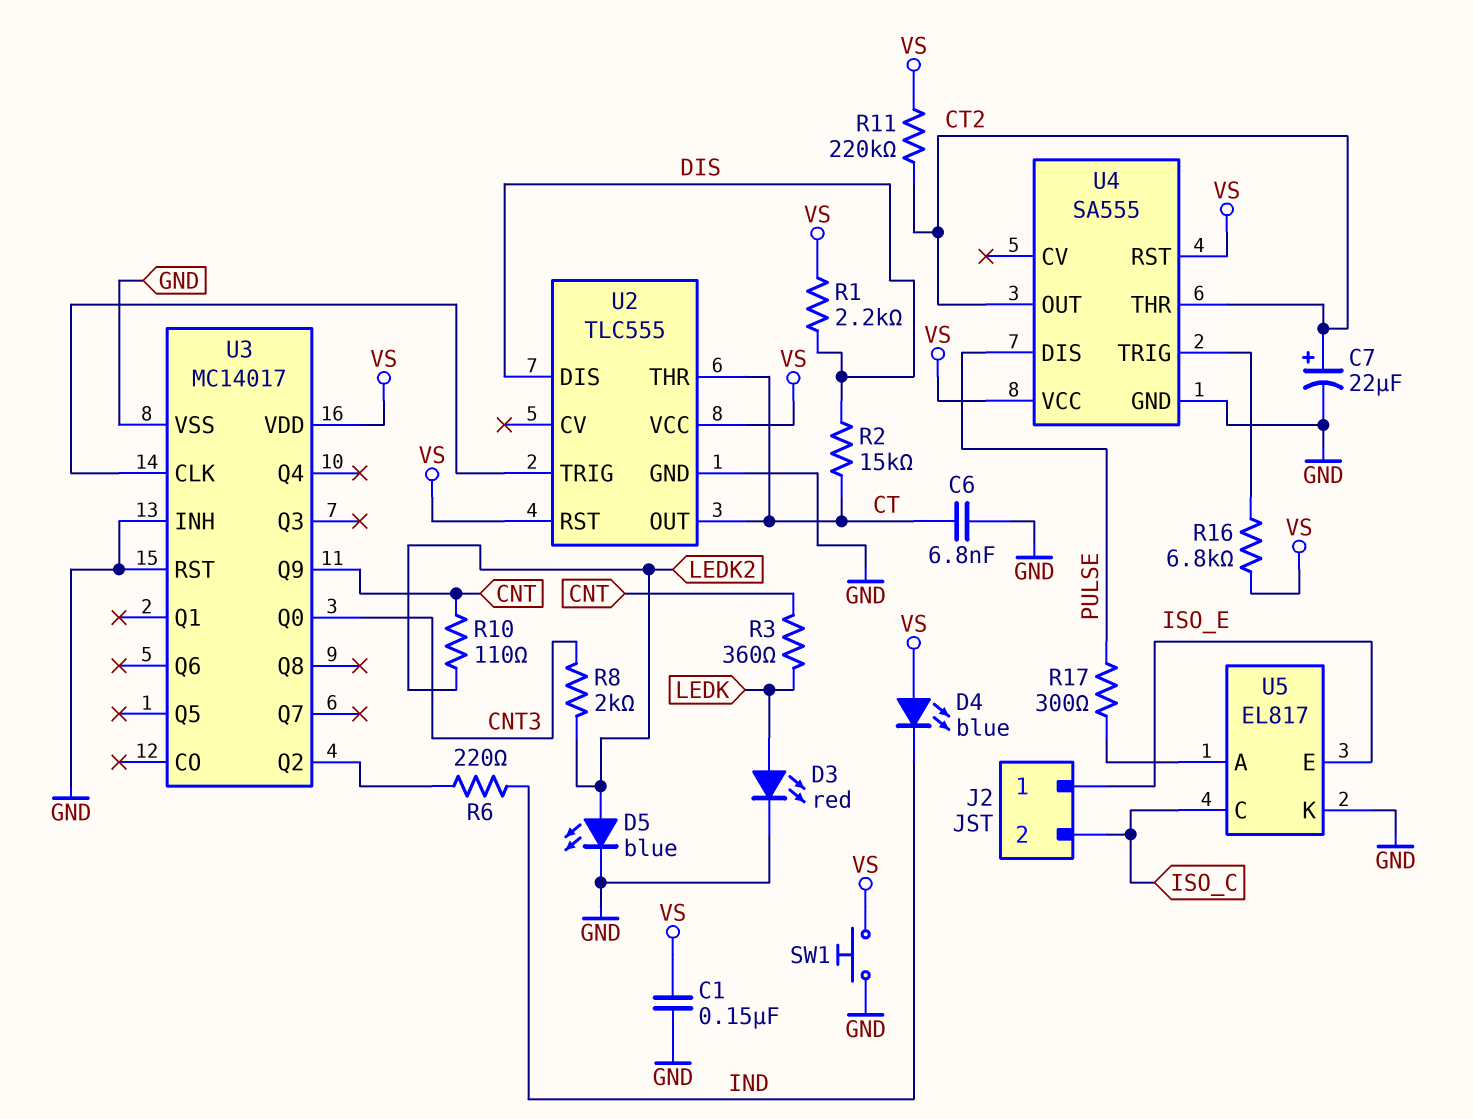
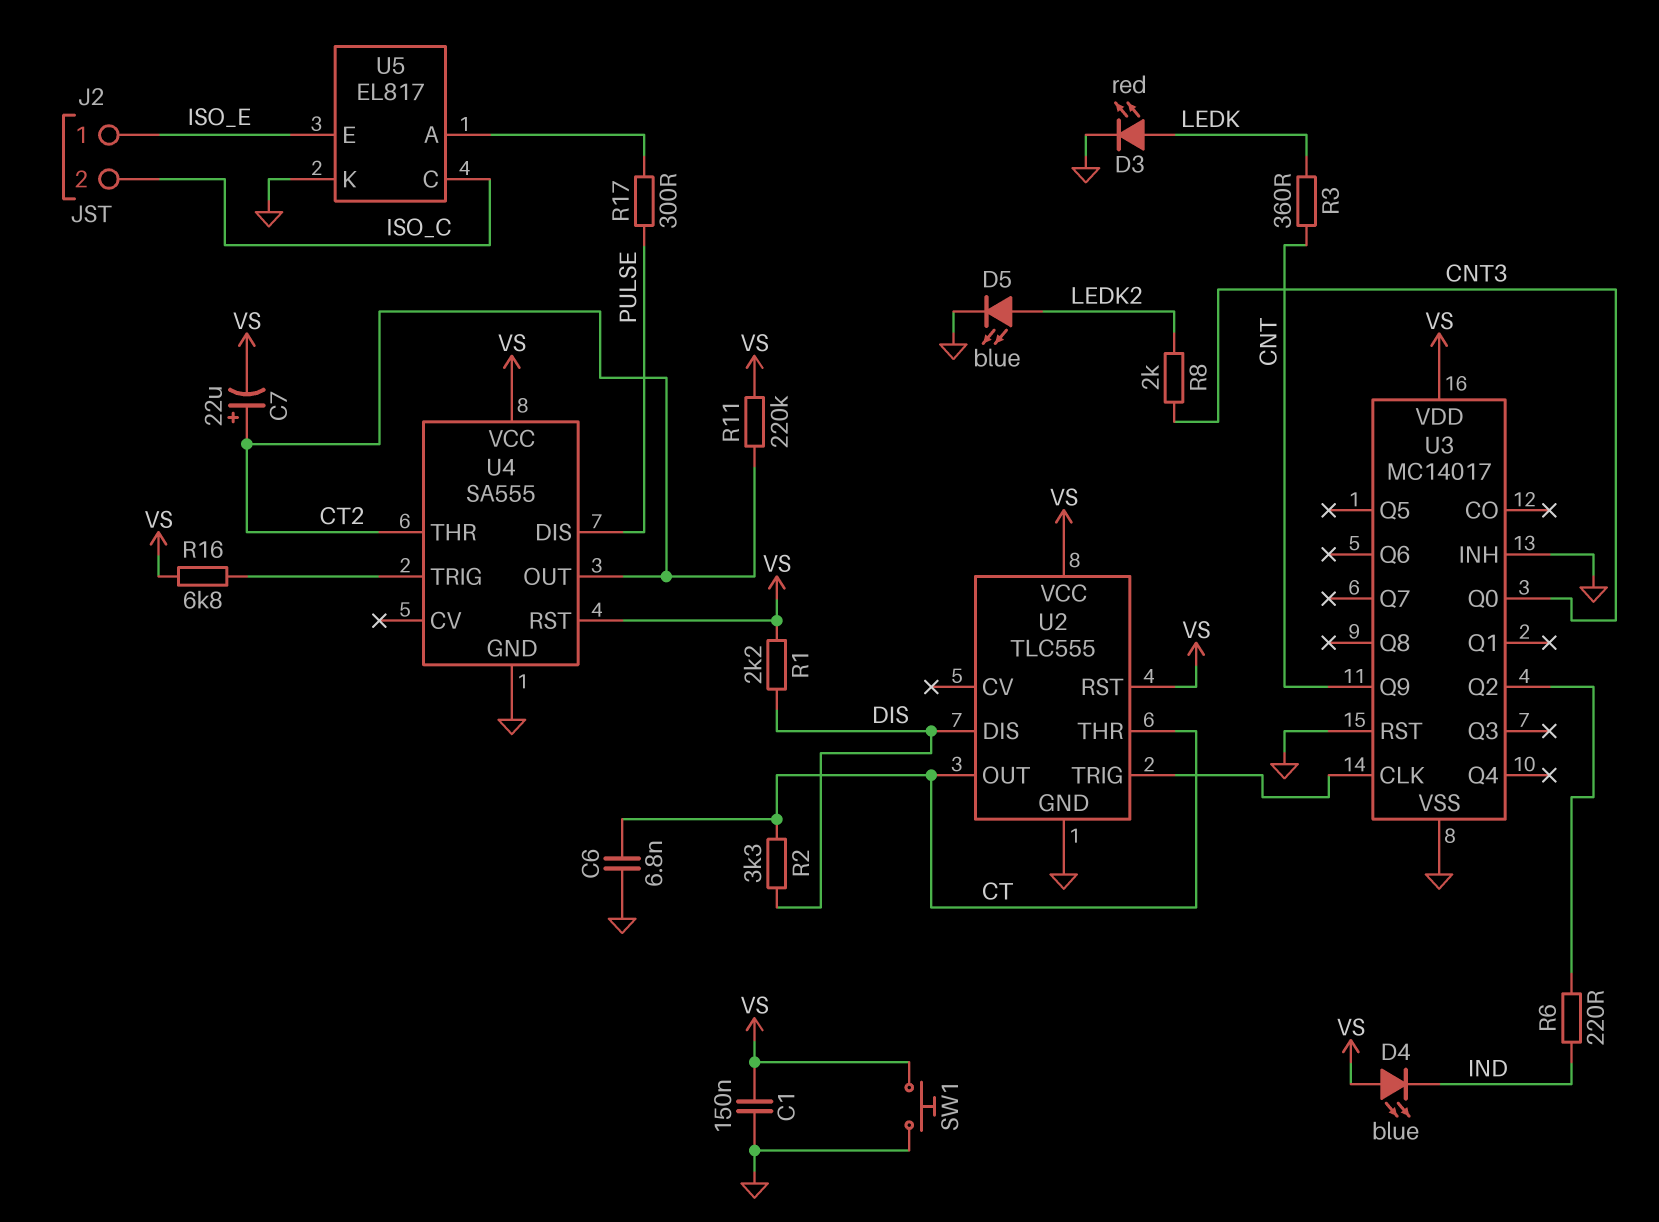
C7: 22uF (plus CT2, minus GND) -> 22uF (plus CT2, minus VS)
R2: 15k (CT, DIS) -> 3.3k (CT, DIS)
R10: 110 (CNT, LEDK2) -> none

